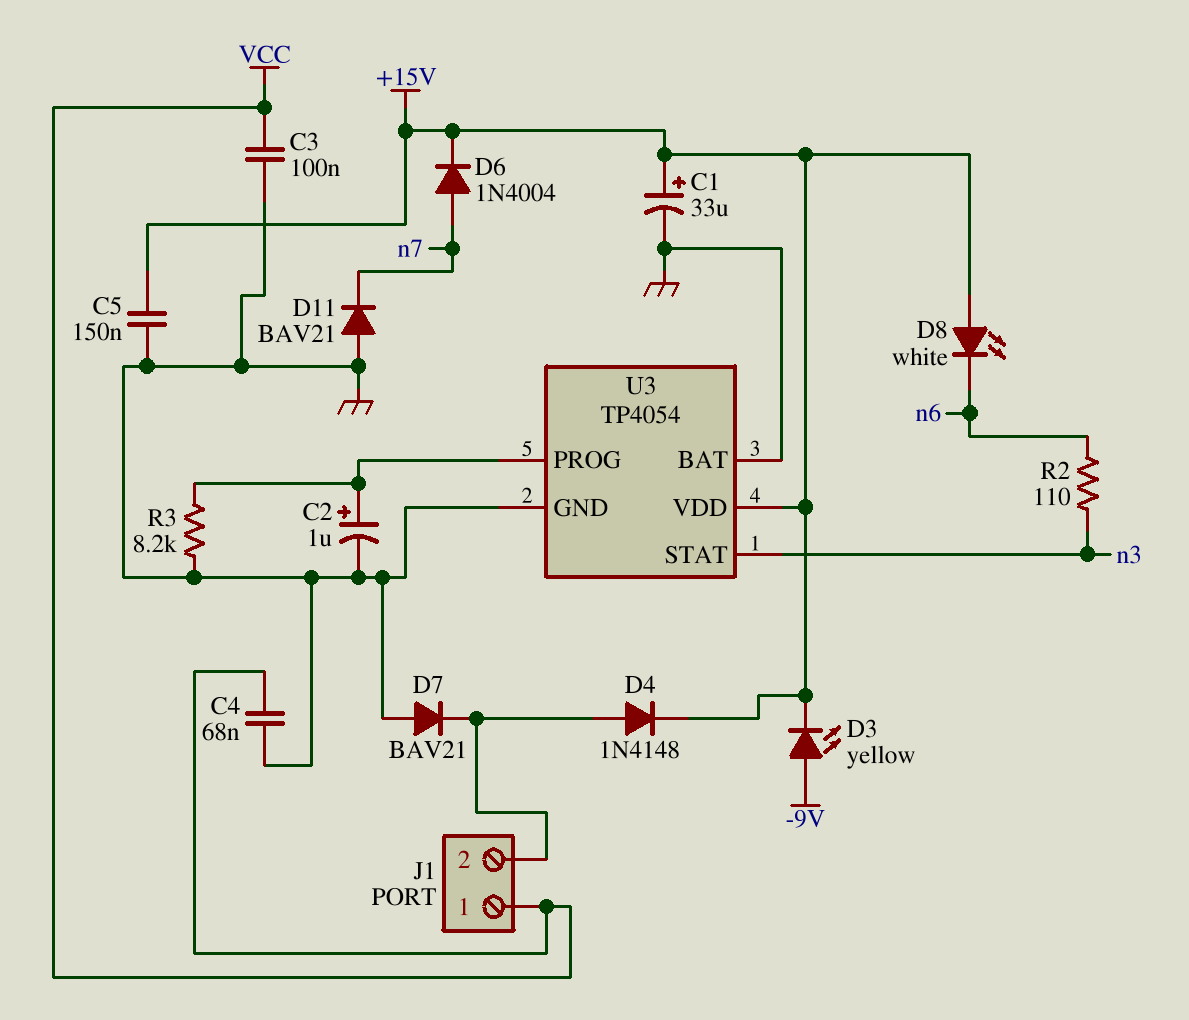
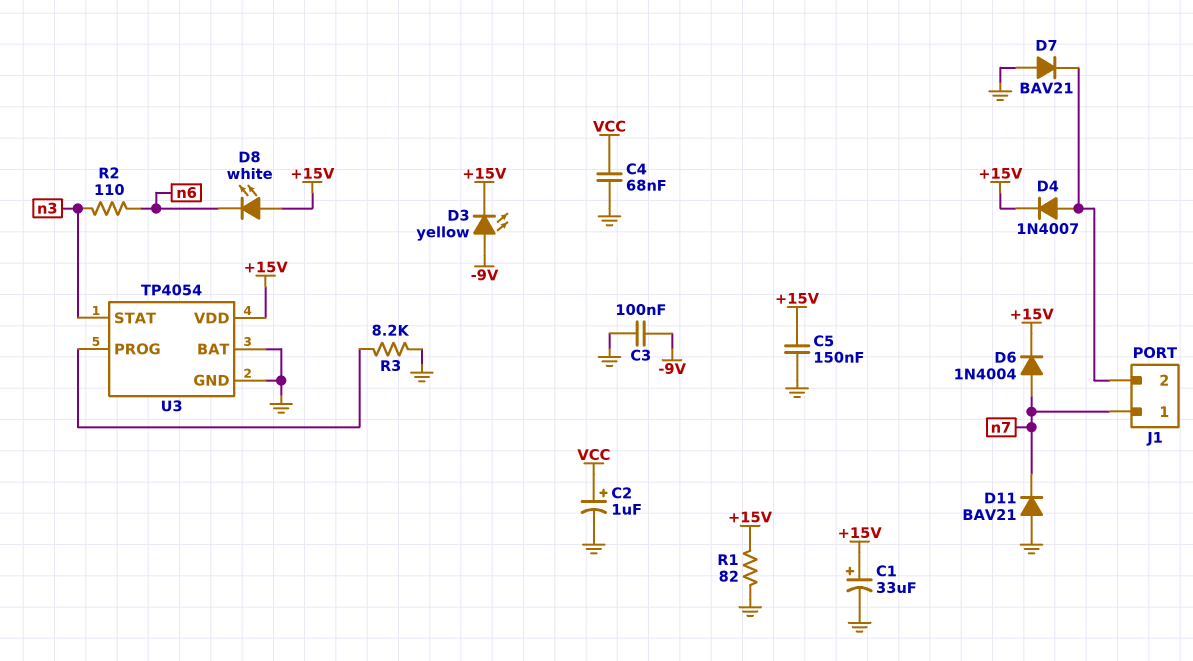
C2: 1uF (plus U3/PROG, minus GND) -> 1uF (plus VCC, minus GND)
C3: 100nF (GND, VCC) -> 100nF (-9V, GND)
D4: diode 1N4148 (A J1/2, K +15V) -> diode 1N4007 (A J1/2, K +15V)
J1 pin 1: VCC -> n7
R1: none -> 82 (+15V, GND)

